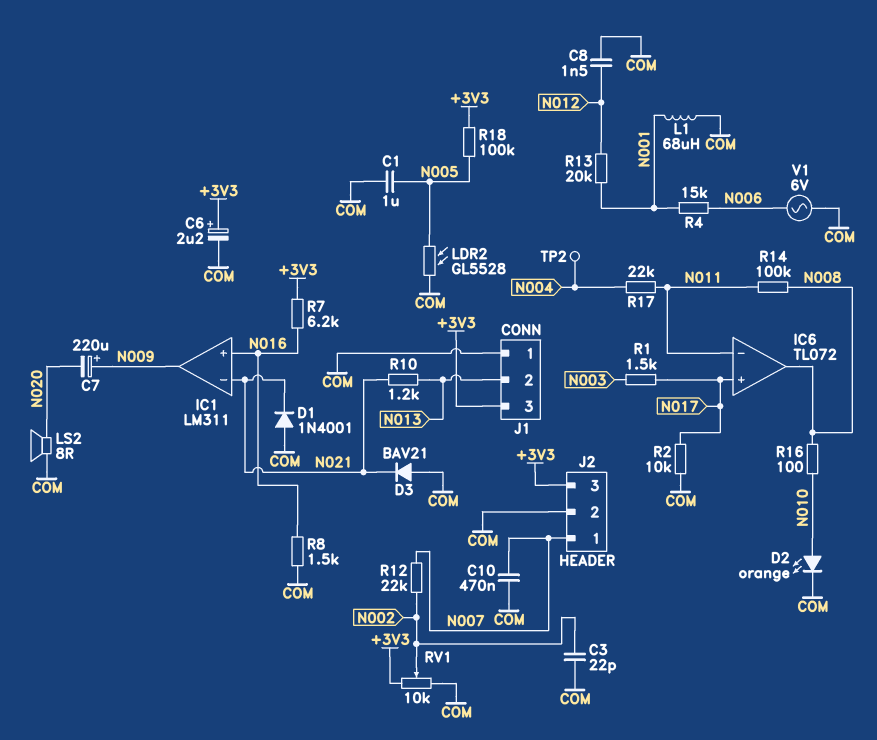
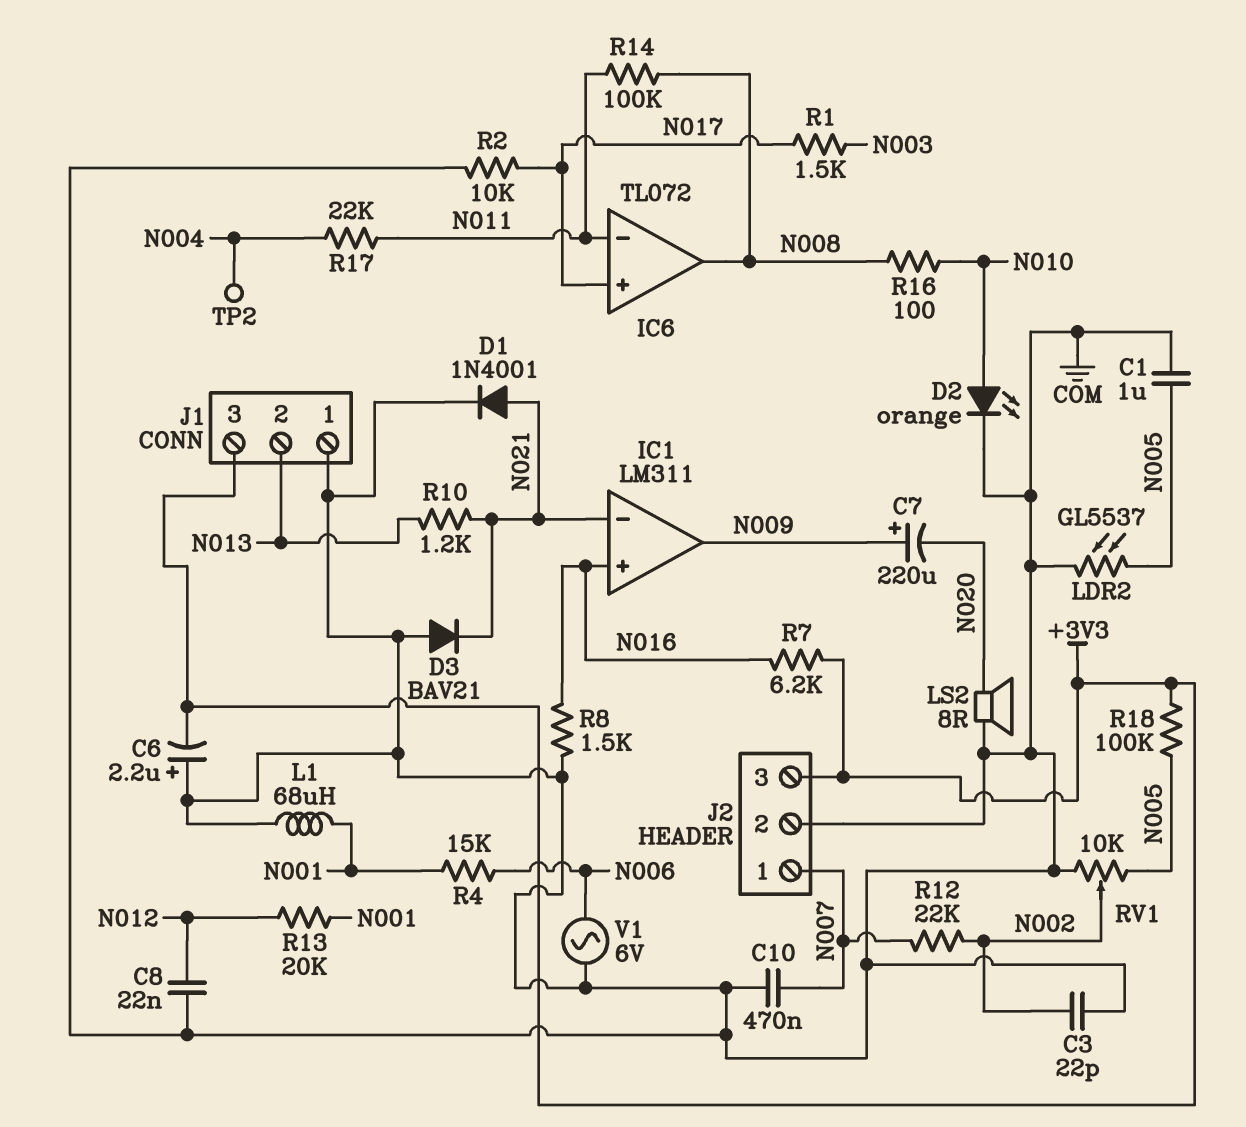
C6: 2.2uF (plus +3V3, minus COM) -> 2.2uF (plus COM, minus +3V3)
C8: 1.5nF (COM, N012) -> 22nF (COM, N012)
D1: diode 1N4001 (A COM, K N021) -> diode 1N4001 (A N021, K COM)
LDR2: GL5528 (COM, N005) -> GL5537 (COM, N005)
RV1: 10k (+3V3, COM, wiper N002) -> 10k (COM, N005, wiper N002)

